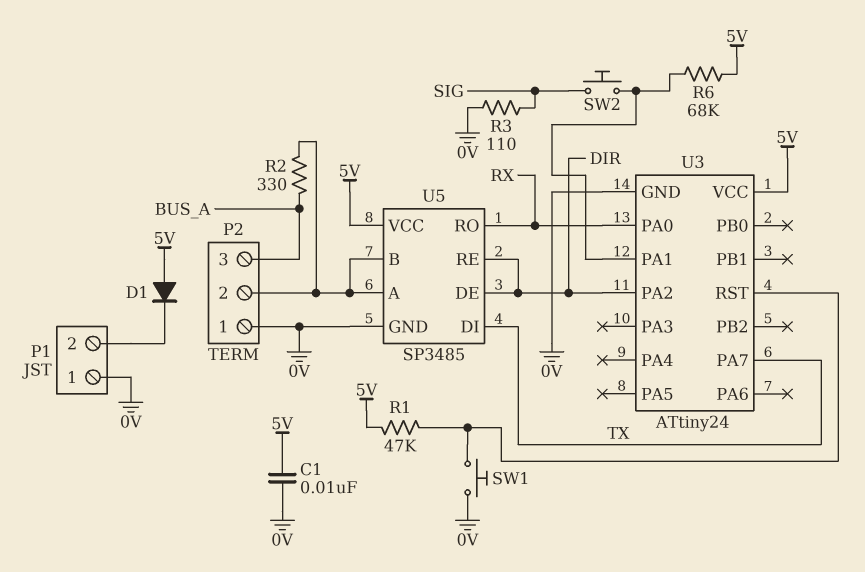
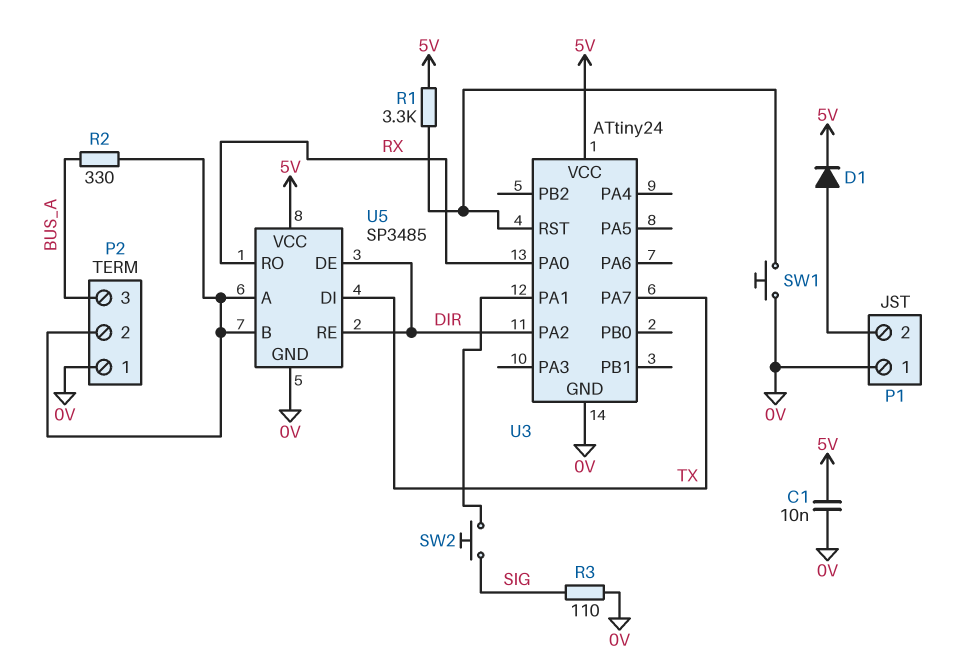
D1: diode (A 5V, K P1/2) -> diode (A P1/2, K 5V)
R1: 47k (5V, U3/RST) -> 3.3k (5V, U3/RST)
R6: 68k (5V, U3/PA1) -> none

